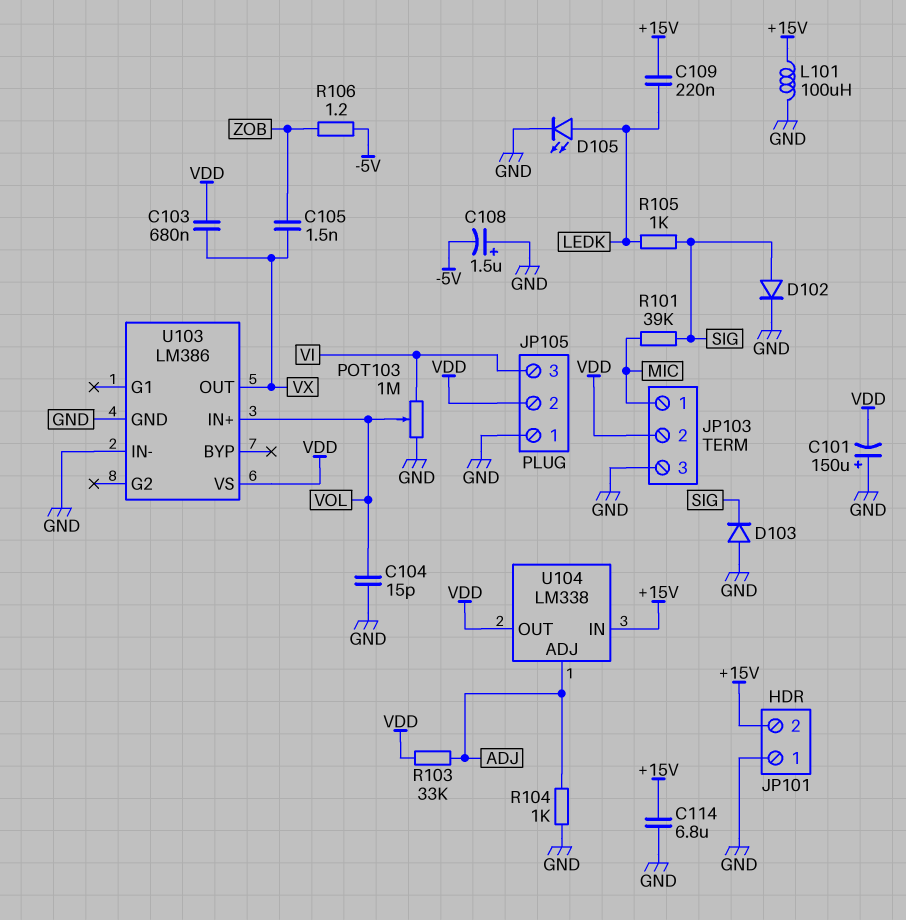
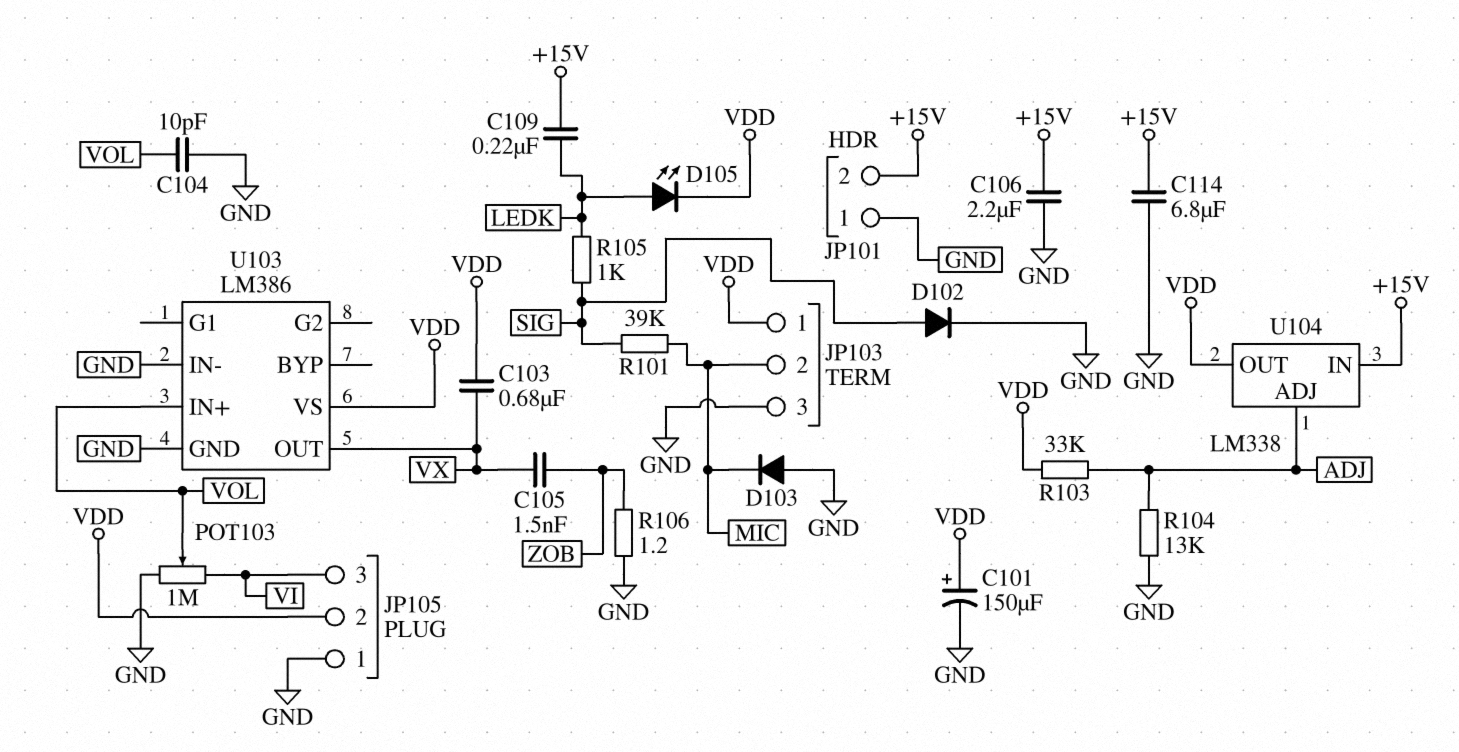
C101: 150uF (plus GND, minus VDD) -> 150uF (plus VDD, minus GND)
C104: 15pF (GND, VOL) -> 10pF (GND, VOL)
C106: none -> 2.2uF (+15V, GND)
C108: 1.5uF (plus GND, minus -5V) -> none
D103: diode (A GND, K SIG) -> diode (A GND, K MIC)
D105: LED (A LEDK, K GND) -> LED (A LEDK, K VDD)
JP103 pin 1: MIC -> VDD
JP103 pin 2: VDD -> MIC
L101: 100uH (+15V, GND) -> none
R104: 1k (ADJ, GND) -> 13k (ADJ, GND)
R106: 1.2 (-5V, ZOB) -> 1.2 (GND, ZOB)

